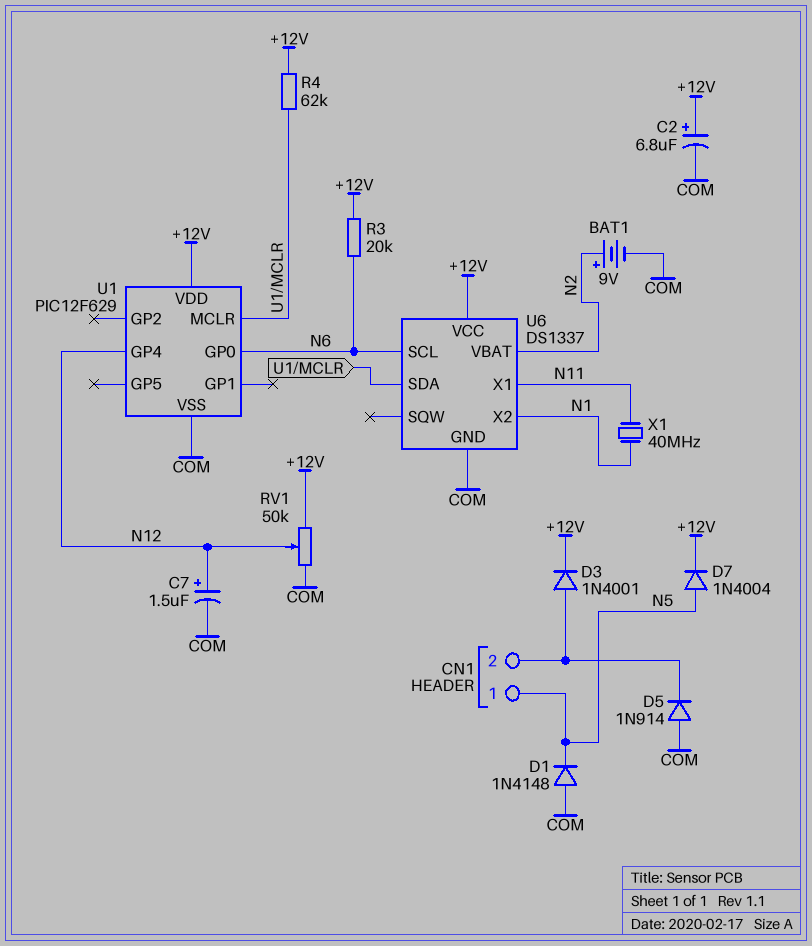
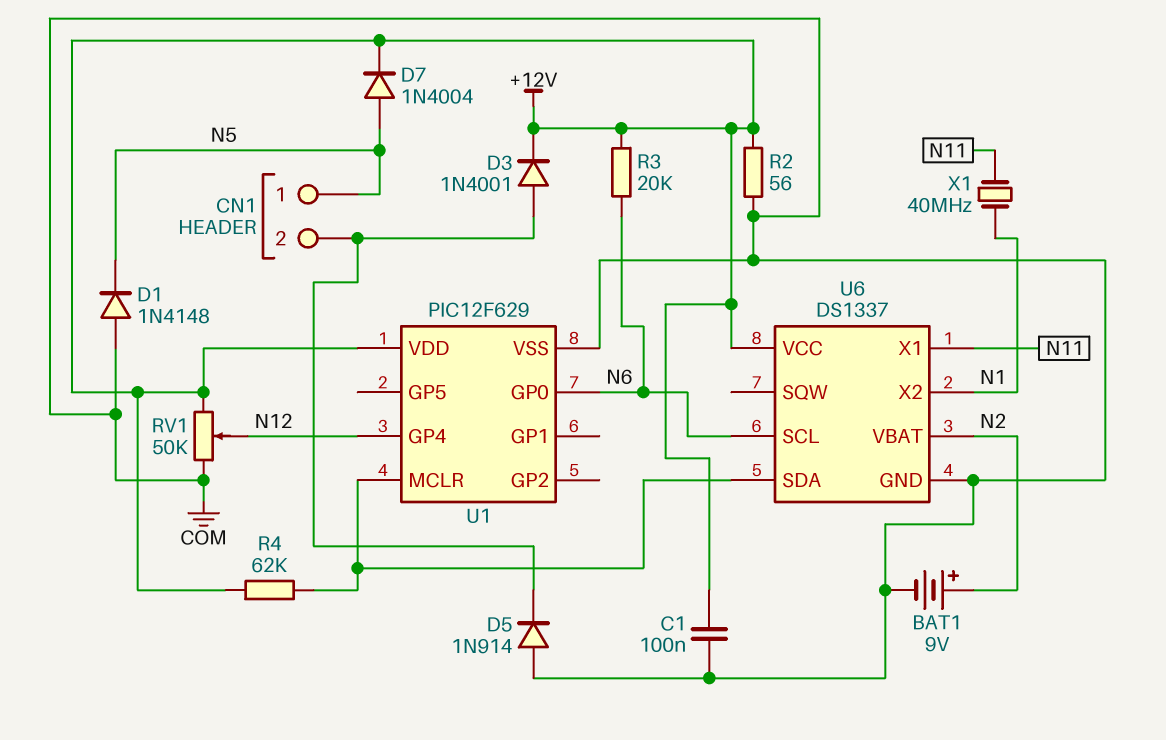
C1: none -> 100nF (+12V, COM)
C2: 6.8uF (plus +12V, minus COM) -> none
C7: 1.5uF (plus N12, minus COM) -> none
R2: none -> 56 (+12V, COM)

